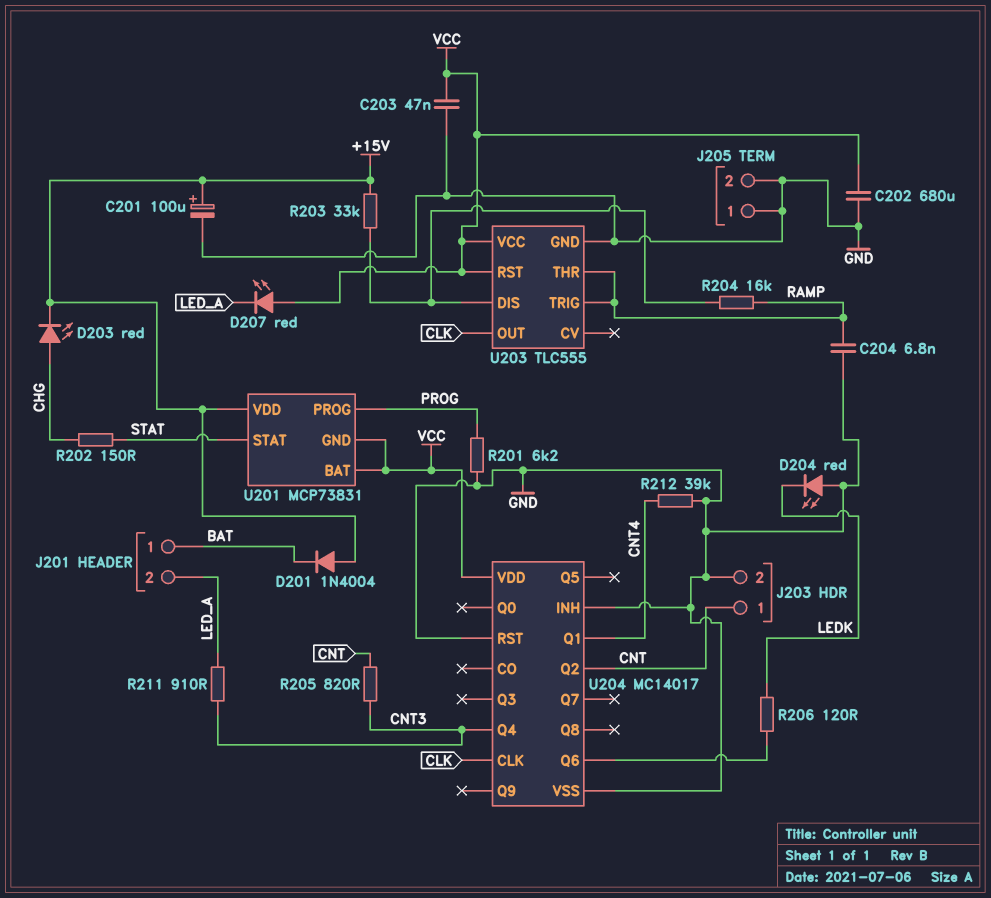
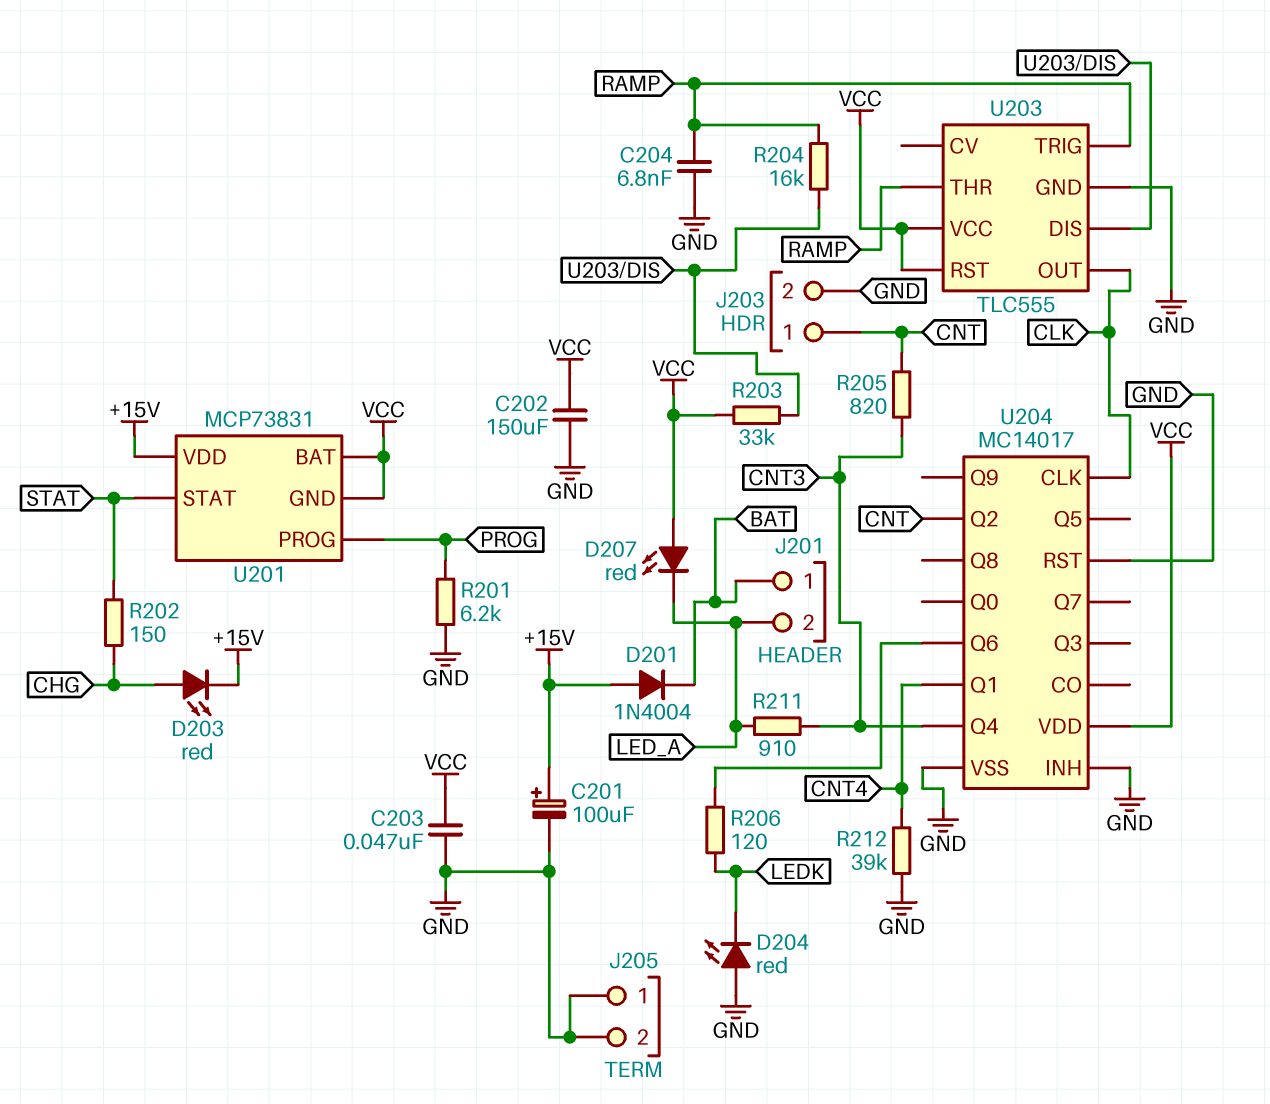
C202: 680uF (GND, VCC) -> 150uF (GND, VCC)
R203: 33k (+15V, U203/DIS) -> 33k (U203/DIS, VCC)

